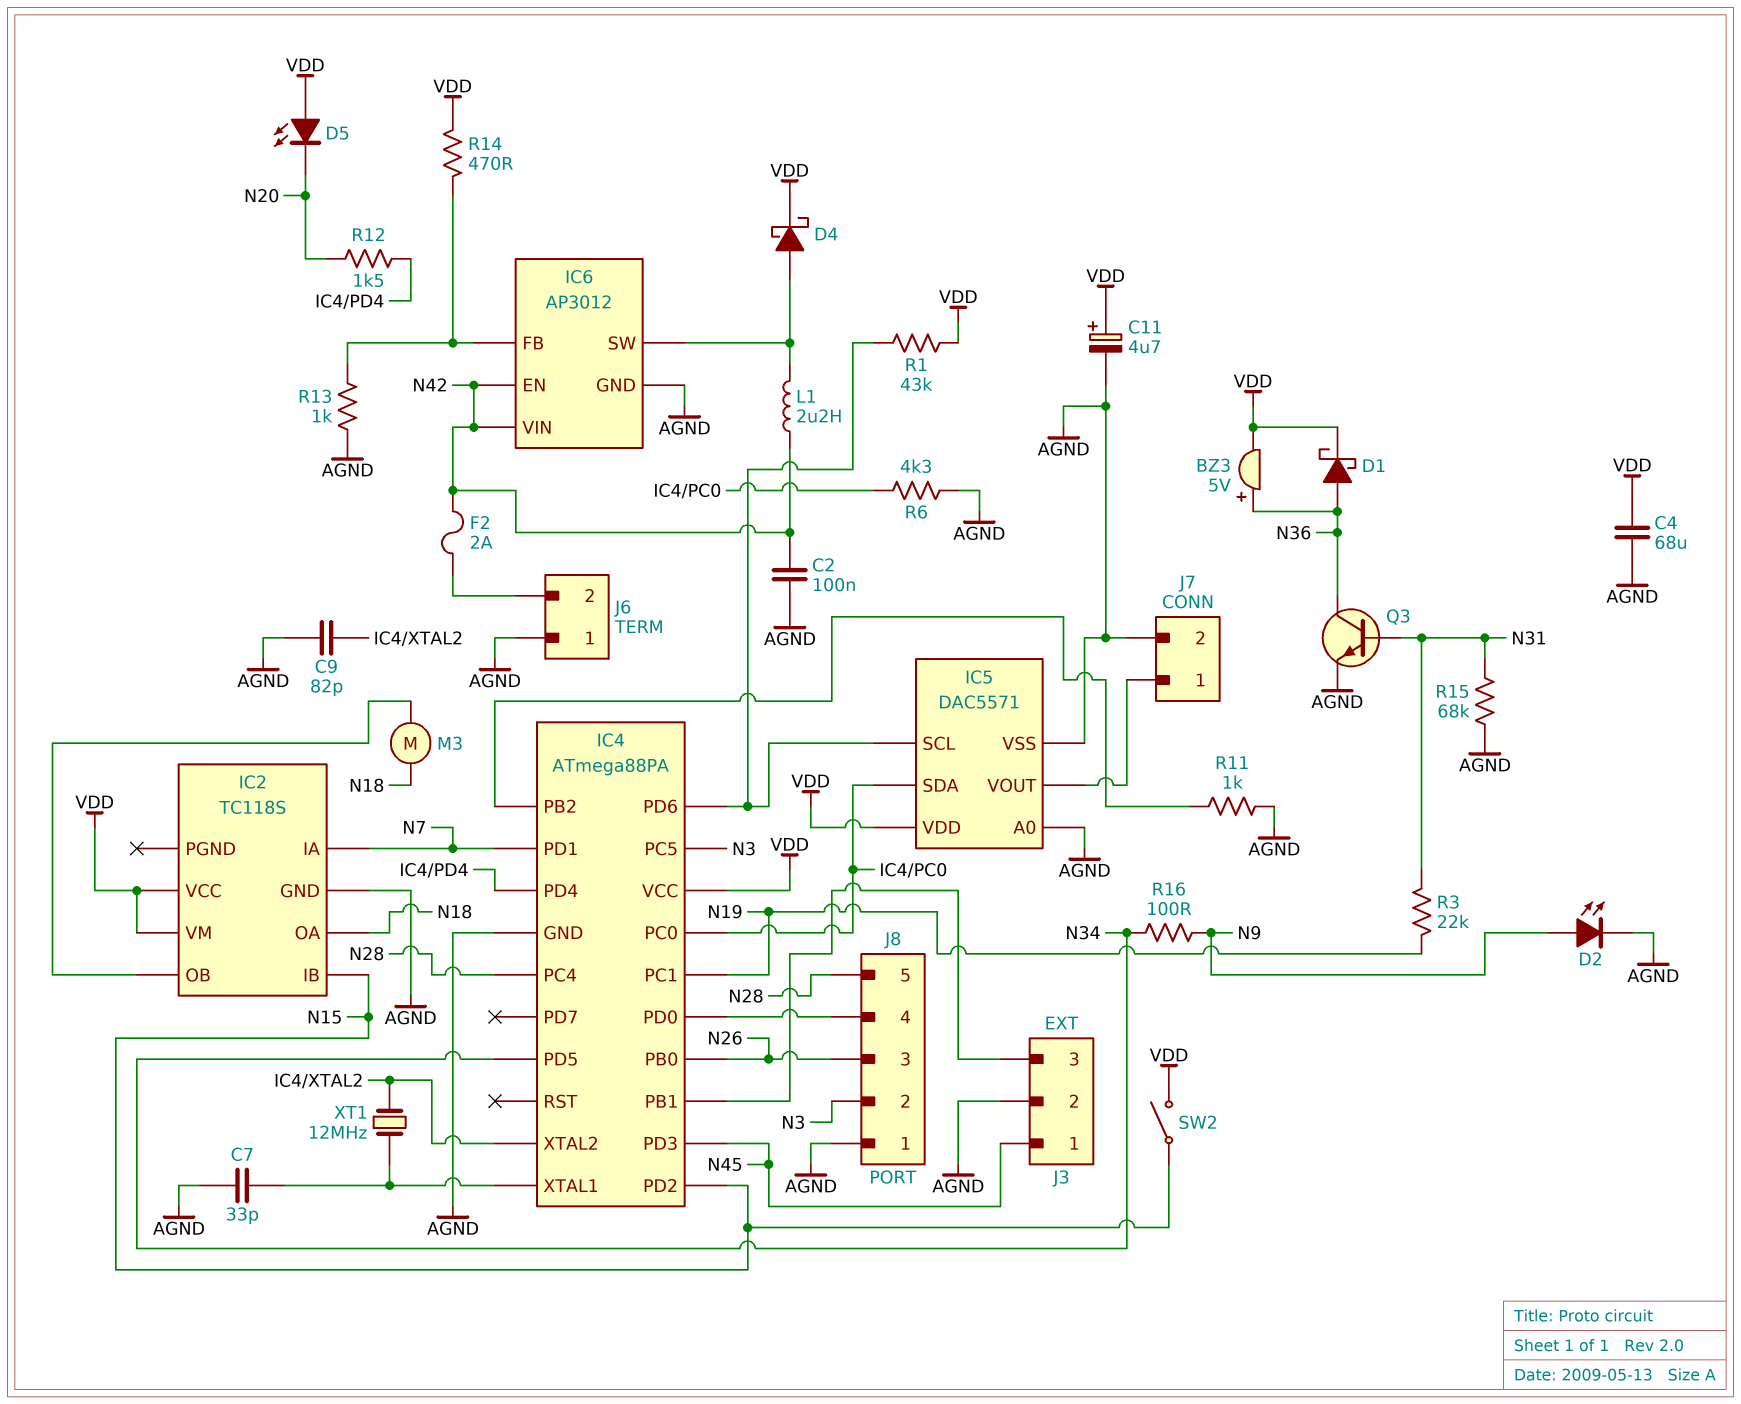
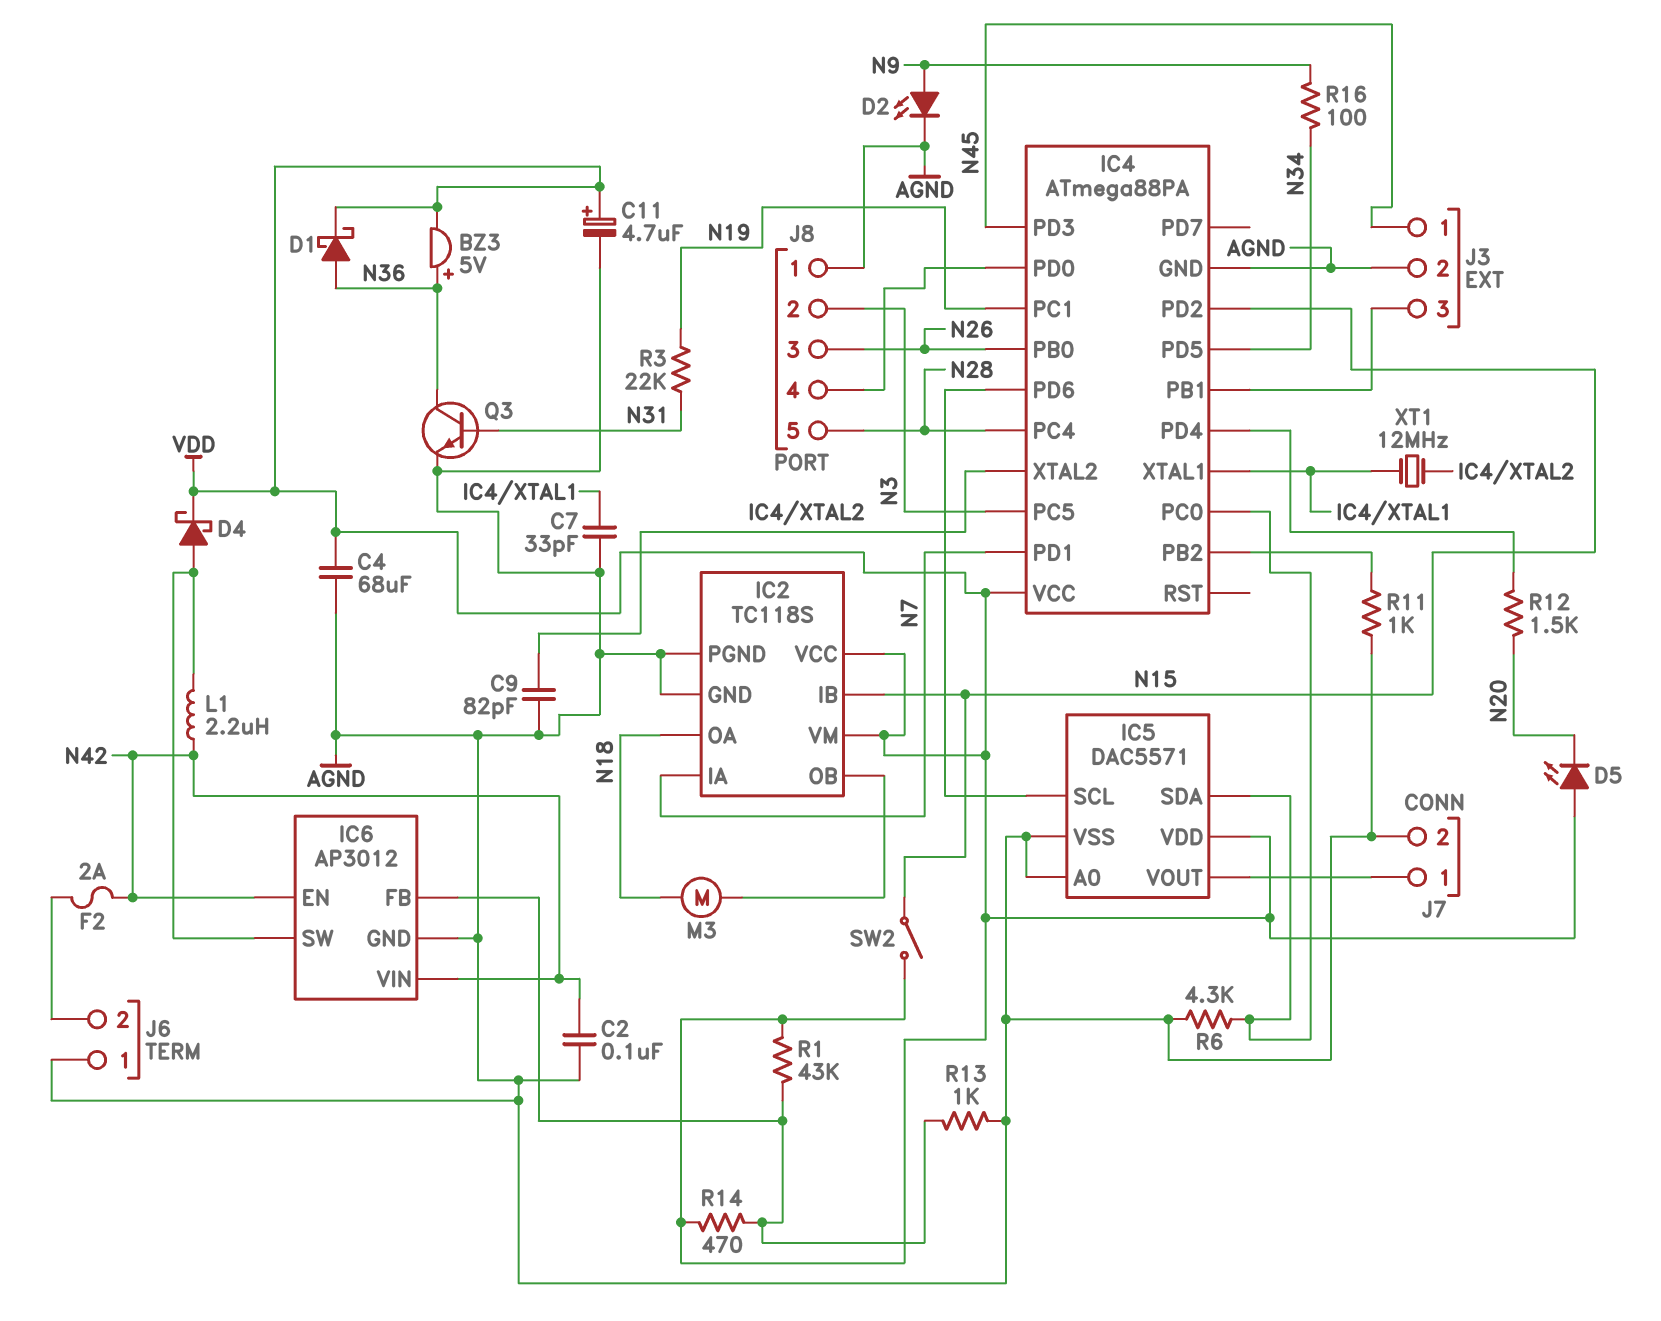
IC2 pin PGND: none -> AGND
R1: 43k (IC4/PD6, VDD) -> 43k (IC6/FB, VDD)
R15: 68k (AGND, N31) -> none

